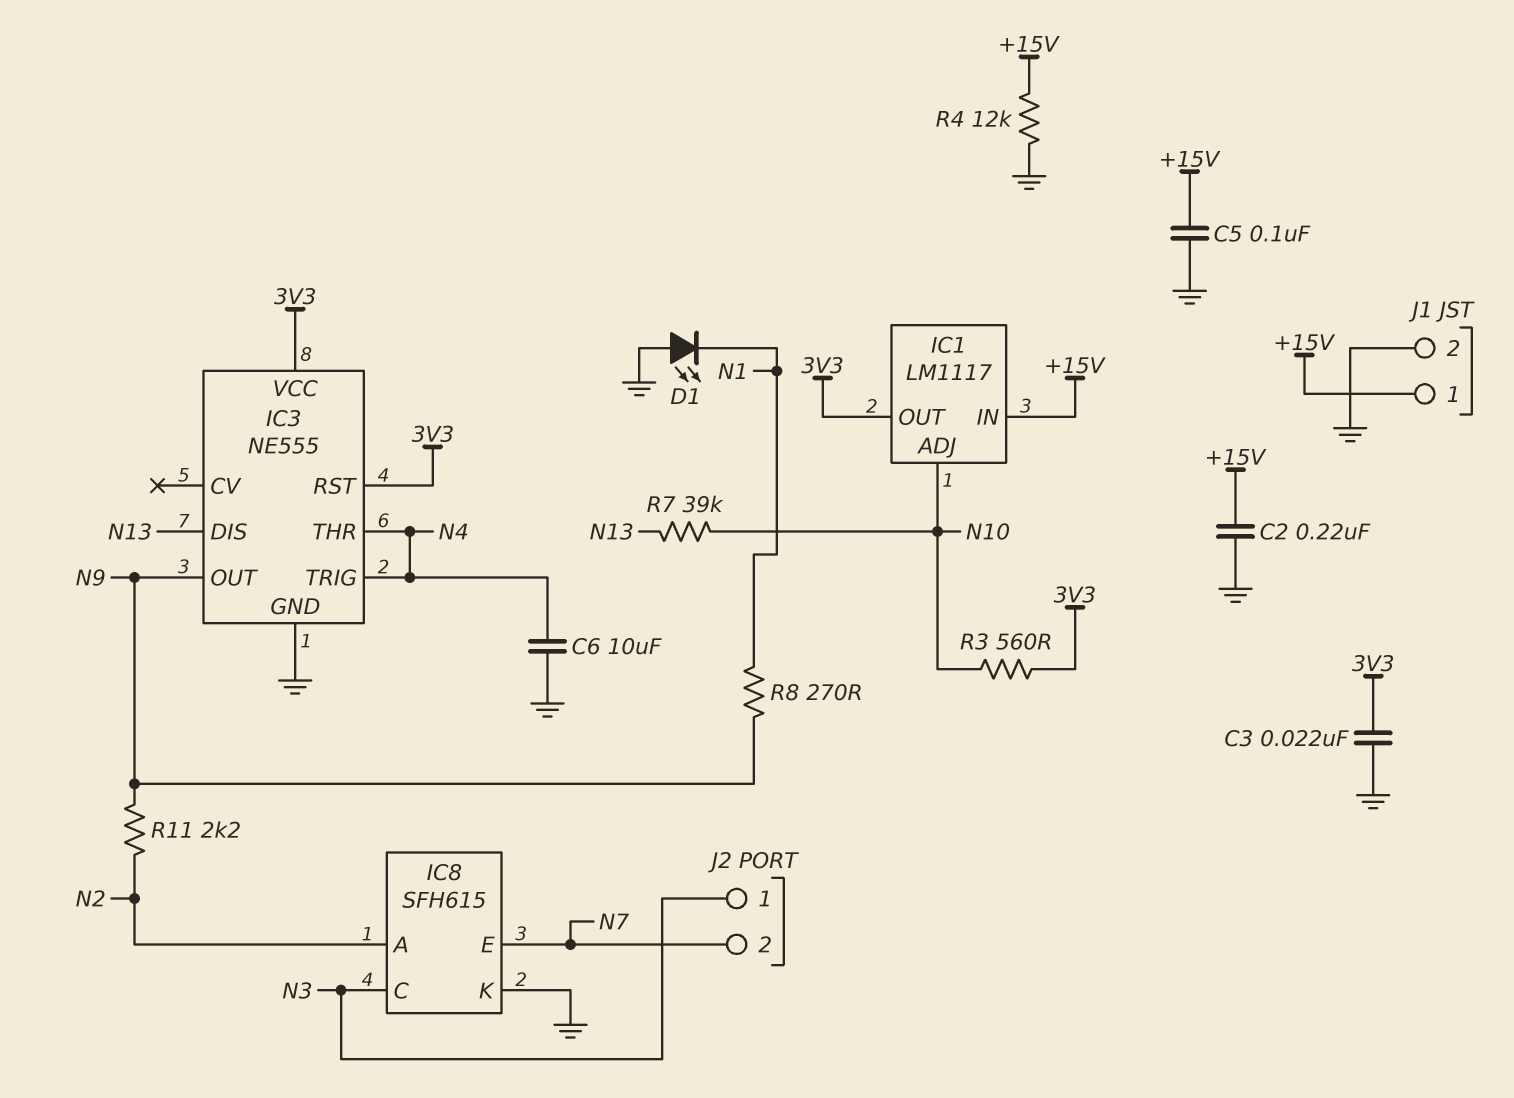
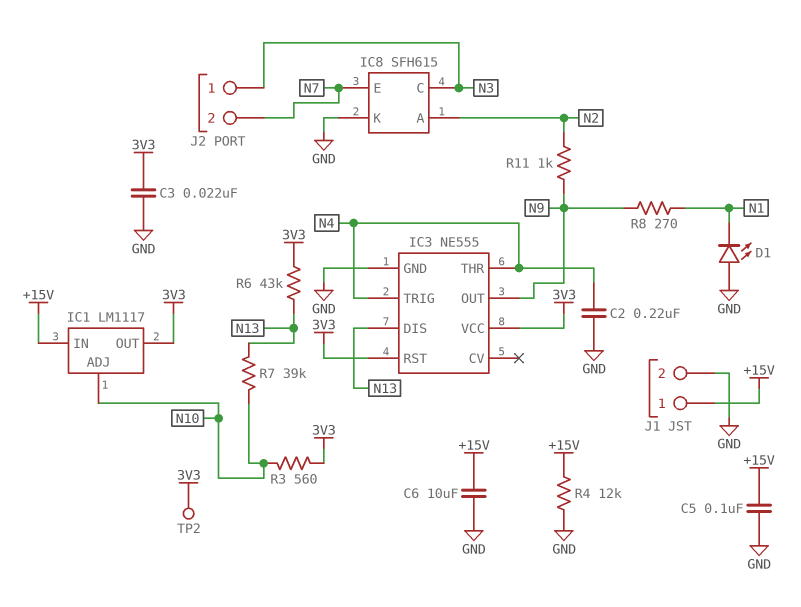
C2: 220nF (+15V, GND) -> 220nF (GND, N4)
C6: 10uF (GND, N4) -> 10uF (+15V, GND)
R6: none -> 43k (3V3, N13)
R11: 2.2k (N2, N9) -> 1k (N2, N9)
TP2: none -> test point (3V3)

